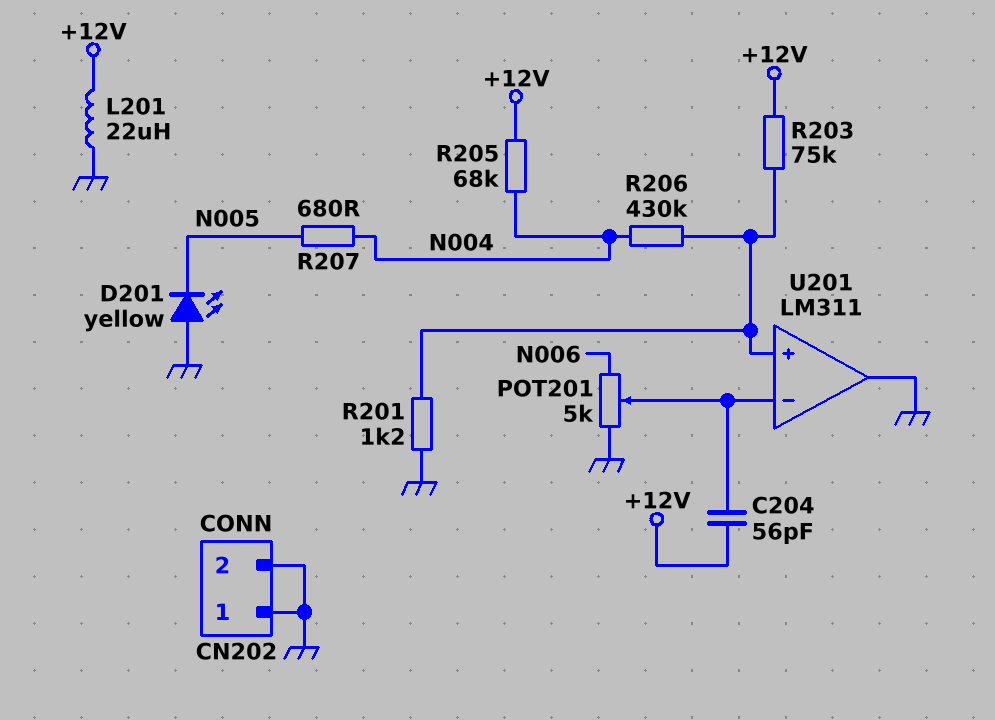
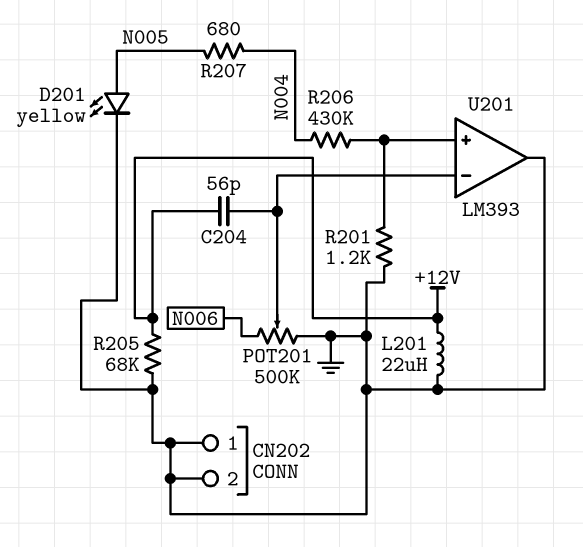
D201: LED yellow (A GND, K N005) -> LED yellow (A N005, K GND)
POT201: 5k (GND, N006, wiper U201/in-) -> 500k (GND, N006, wiper U201/in-)
R203: 75k (+12V, U201/in+) -> none
R205: 68k (+12V, N004) -> 68k (+12V, GND)
U201: LM311 -> LM393

